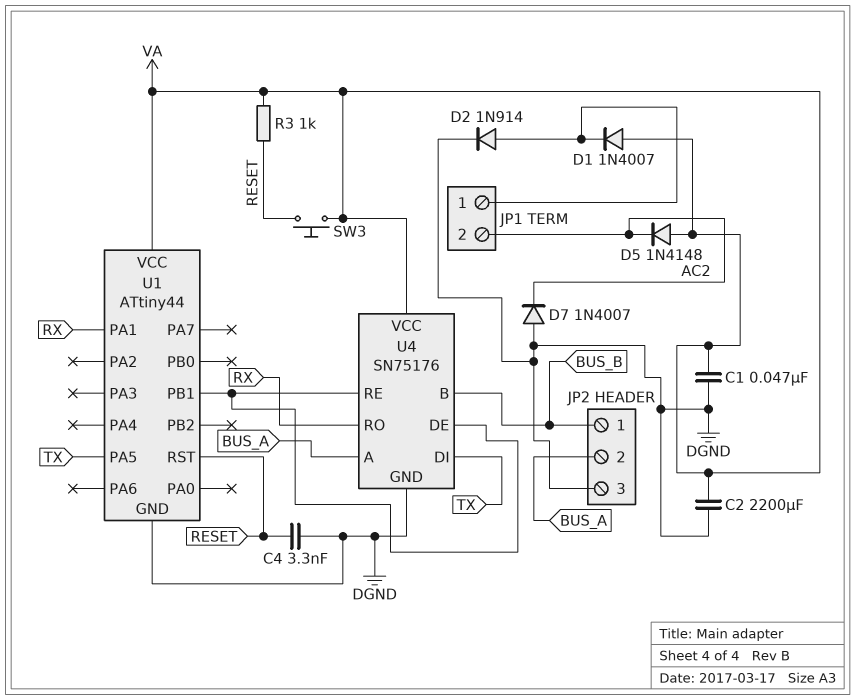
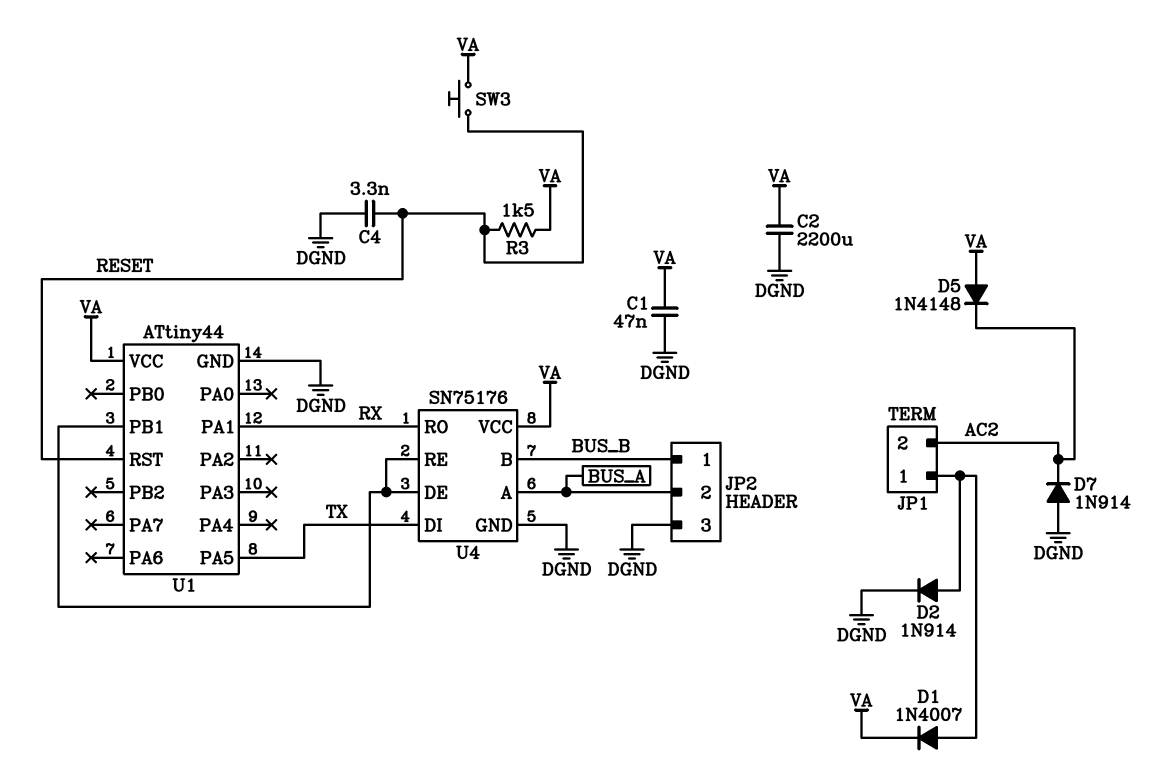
D1: diode 1N4007 (A VA, K JP1/1) -> diode 1N4007 (A JP1/1, K VA)
D7: diode 1N4007 (A DGND, K AC2) -> diode 1N914 (A DGND, K AC2)
R3: 1k (RESET, VA) -> 1.5k (RESET, VA)

